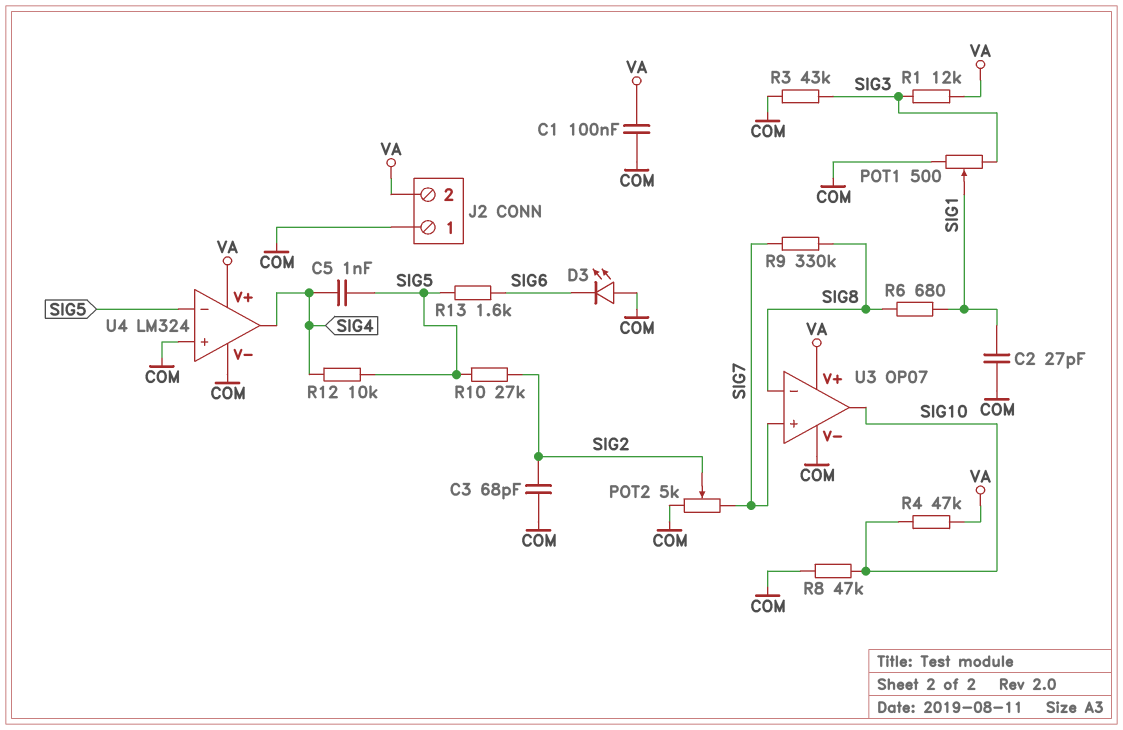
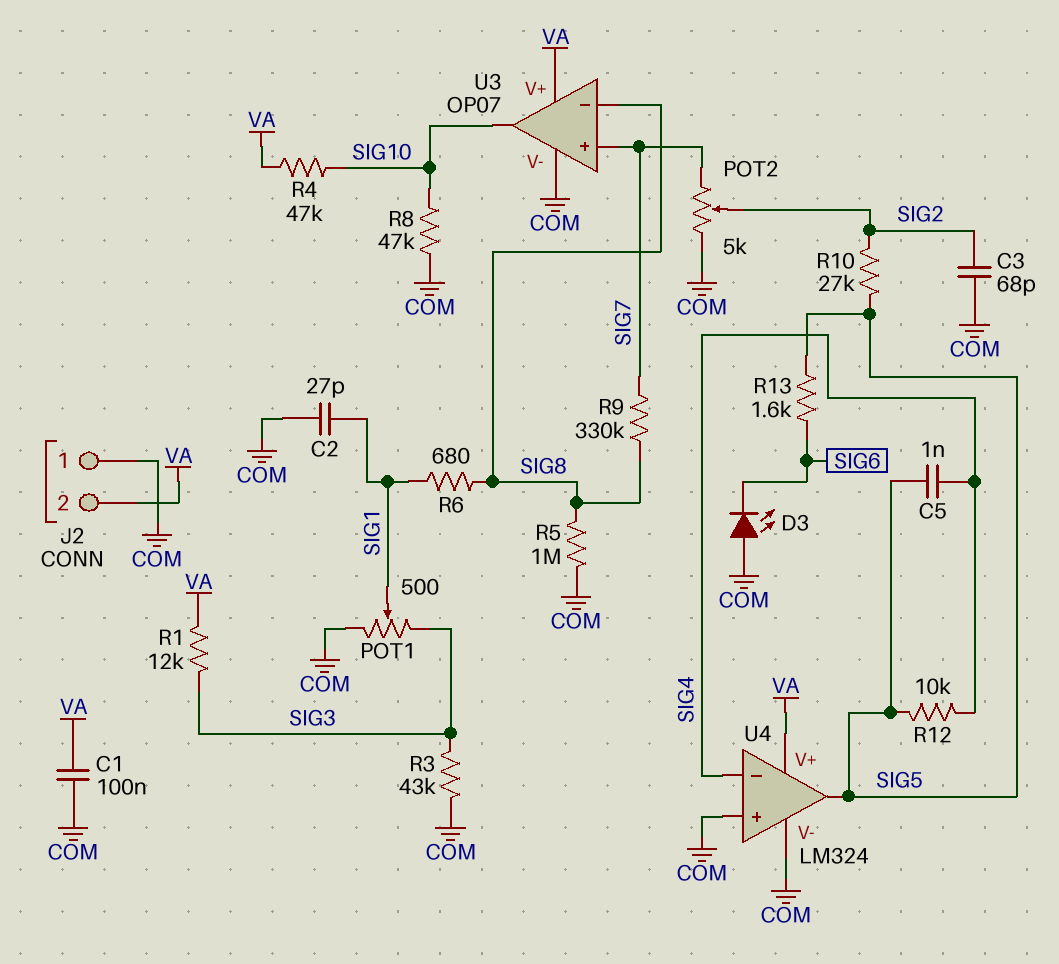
R5: none -> 1M (COM, SIG8)
U4 pin in-: SIG5 -> SIG4
U4 pin out: SIG4 -> SIG5

